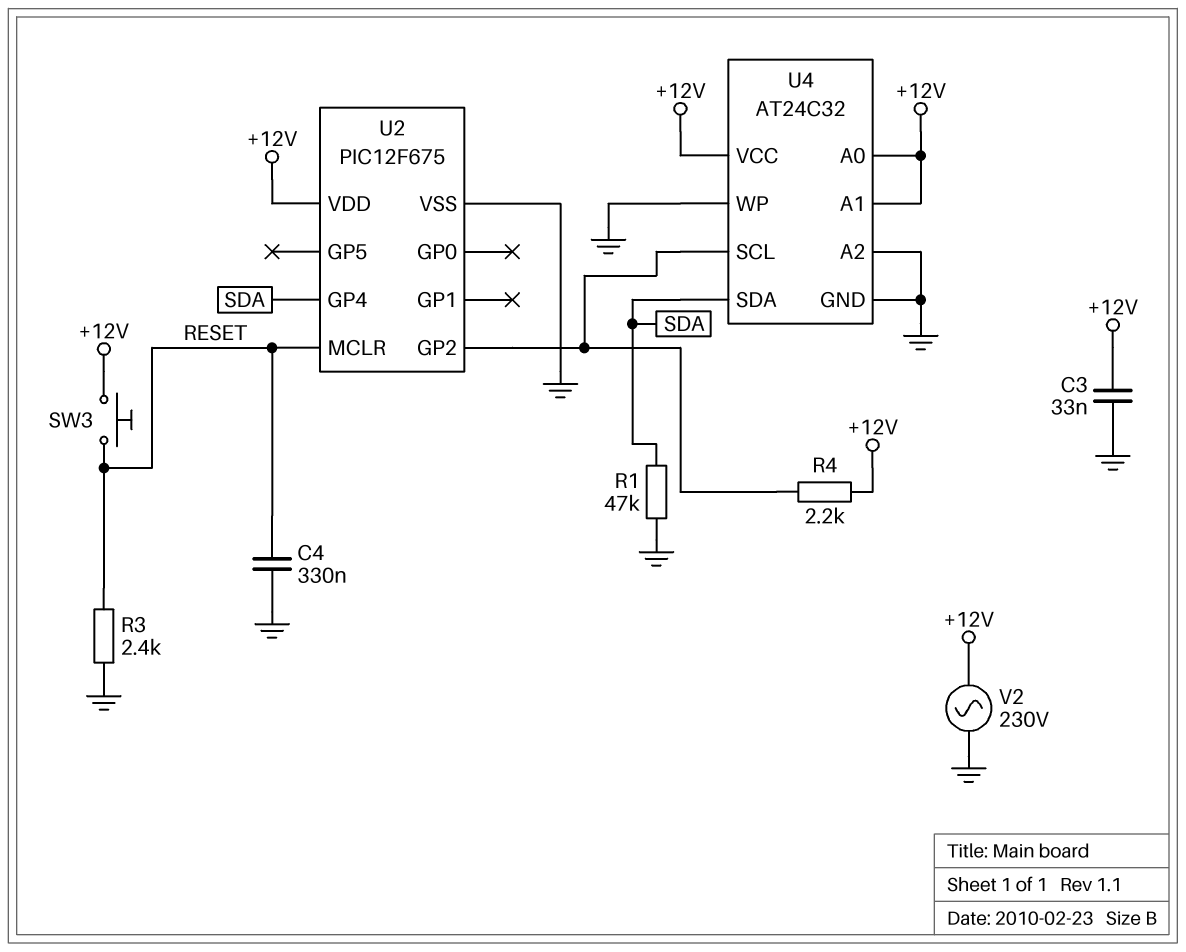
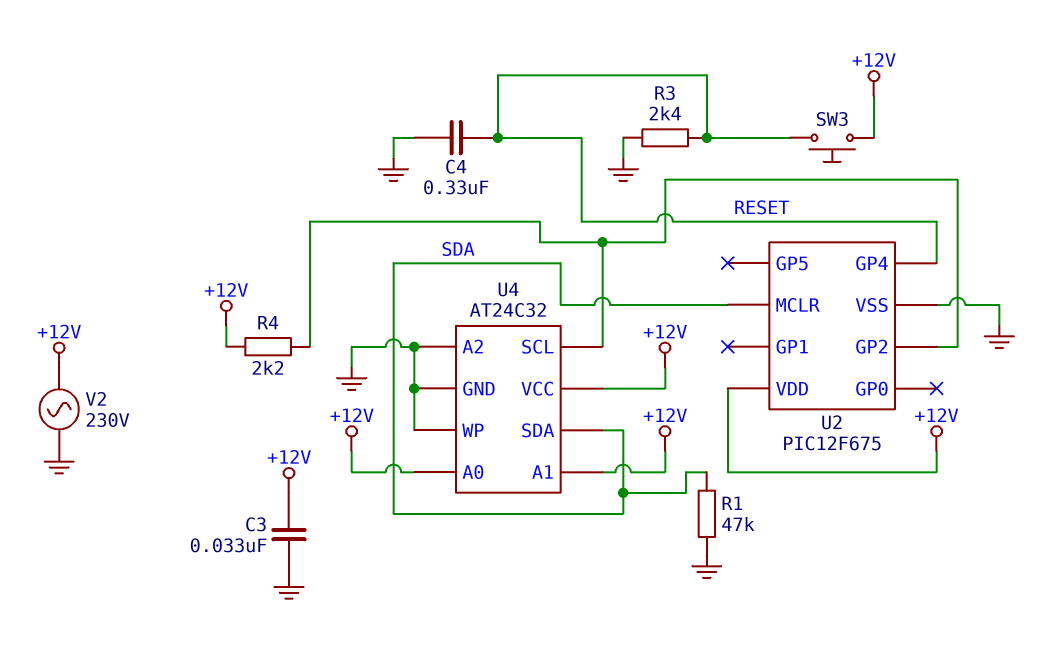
U2 pin GP4: SDA -> RESET
U2 pin MCLR: RESET -> SDA

